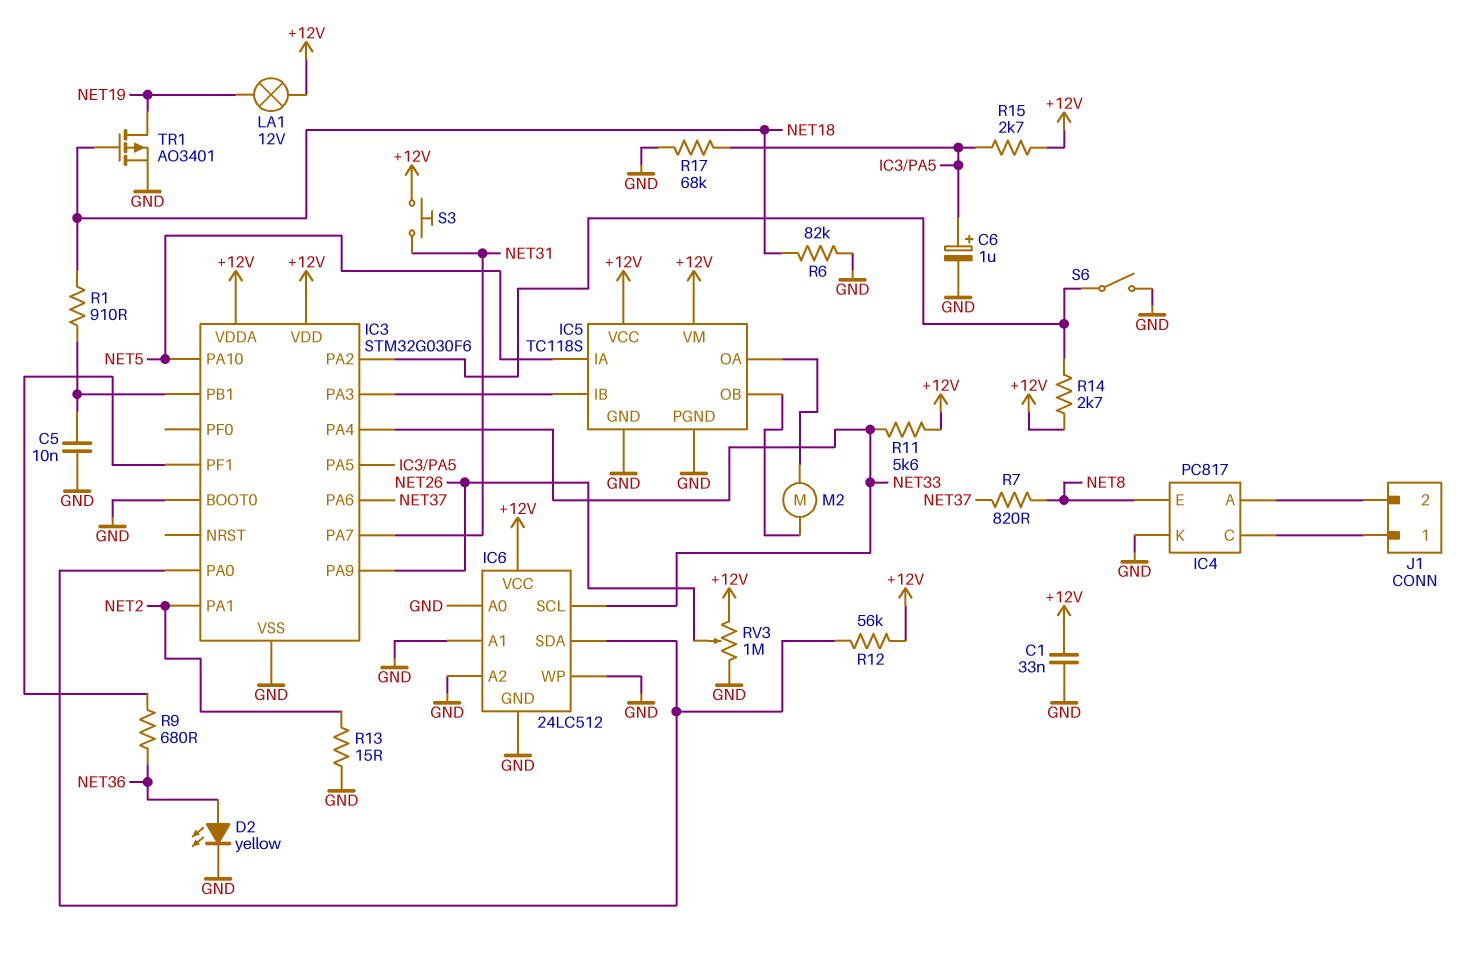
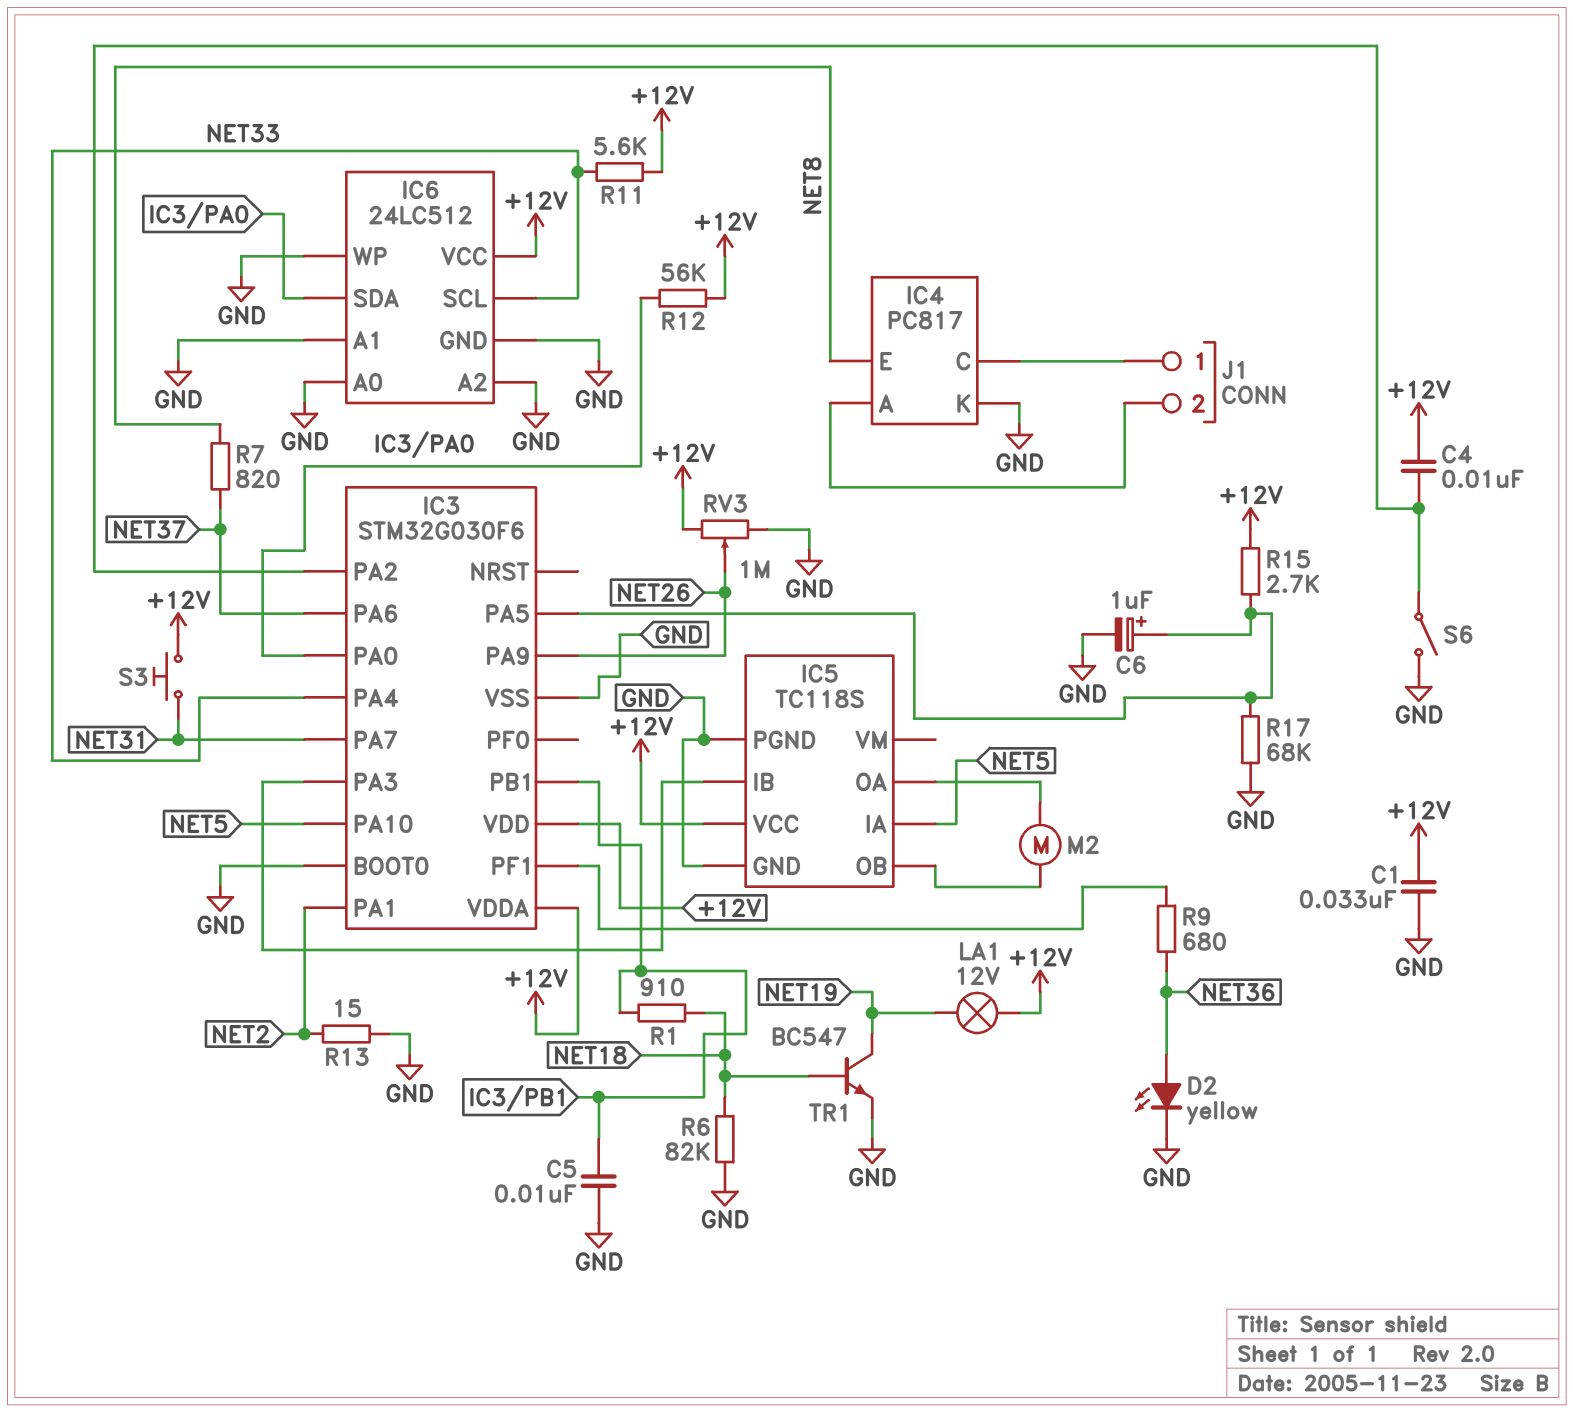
C4: none -> 10nF (+12V, IC3/PA2)
IC5 pin VM: +12V -> none
R14: 2.7k (+12V, IC3/PA2) -> none
TR1: PMOS AO3401 (G NET18, D NET19, S GND) -> NPN BC547 (B NET18, C NET19, E GND)

